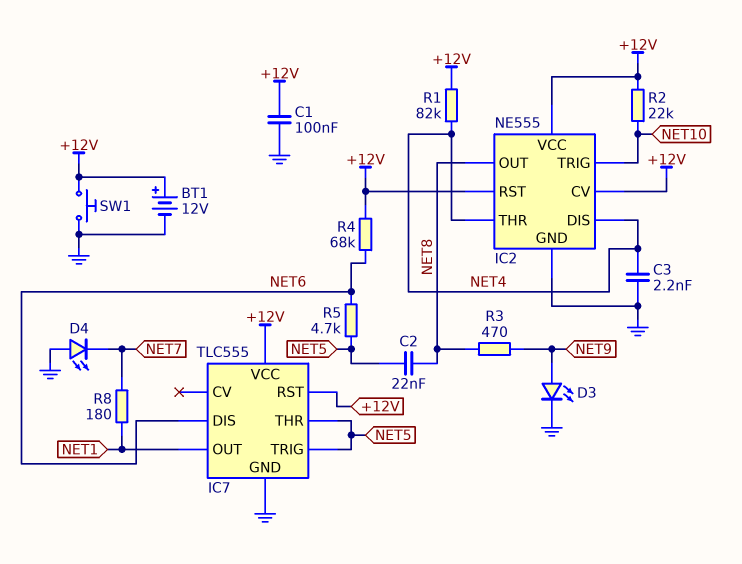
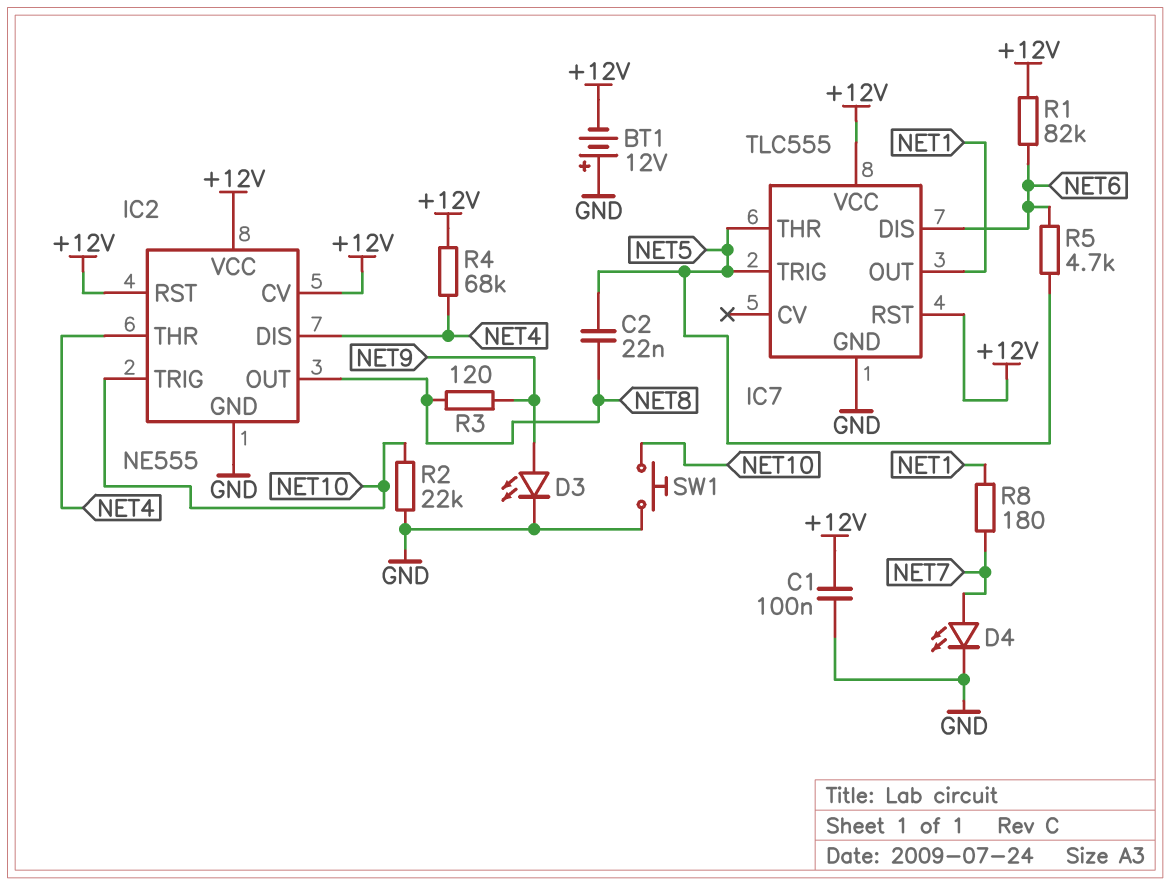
BT1: 12V (plus +12V, minus GND) -> 12V (plus GND, minus +12V)
C3: 2.2nF (GND, NET4) -> none
D4: LED (A GND, K NET7) -> LED (A NET7, K GND)
R1: 82k (+12V, NET4) -> 82k (+12V, NET6)
R2: 22k (+12V, NET10) -> 22k (GND, NET10)
R3: 470 (NET8, NET9) -> 120 (NET8, NET9)
R4: 68k (+12V, NET6) -> 68k (+12V, NET4)
SW1: button (+12V, GND) -> button (GND, NET10)

